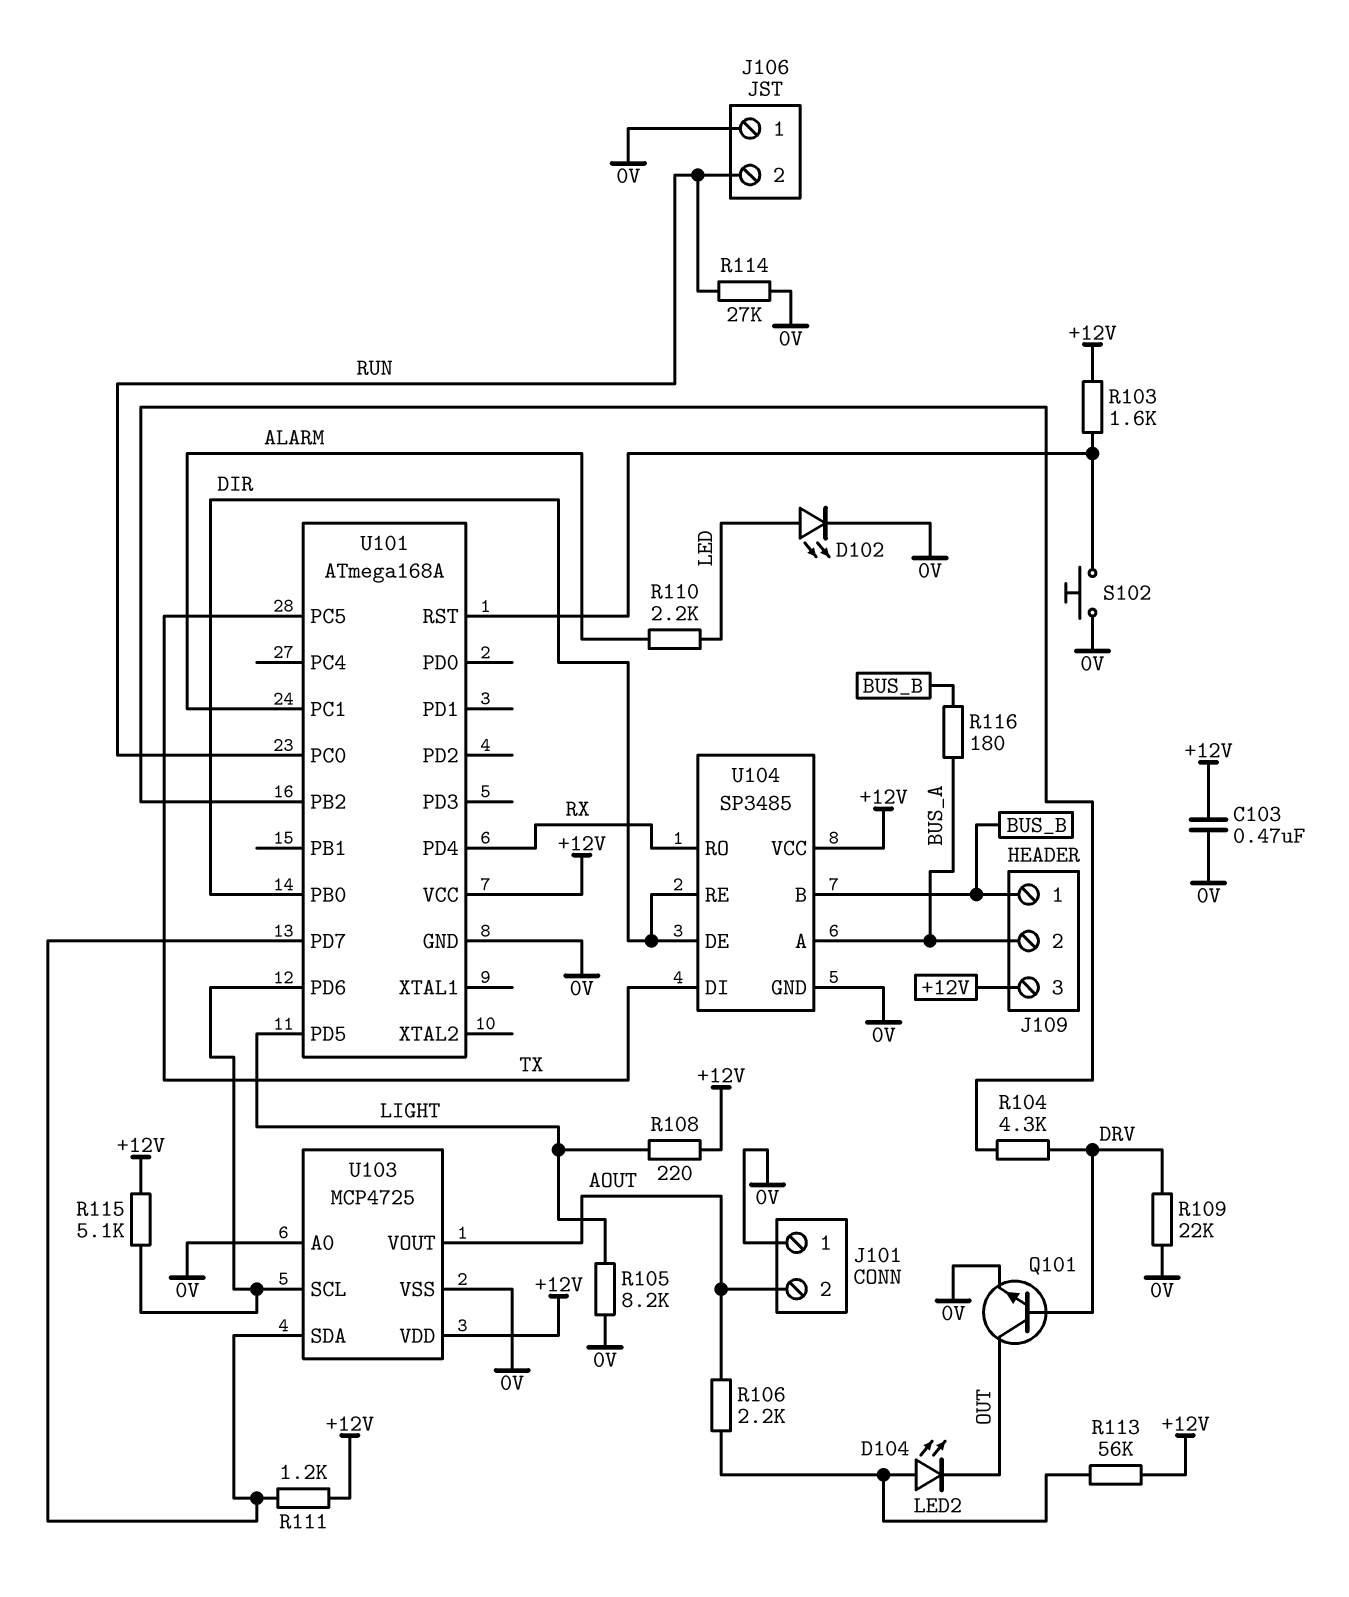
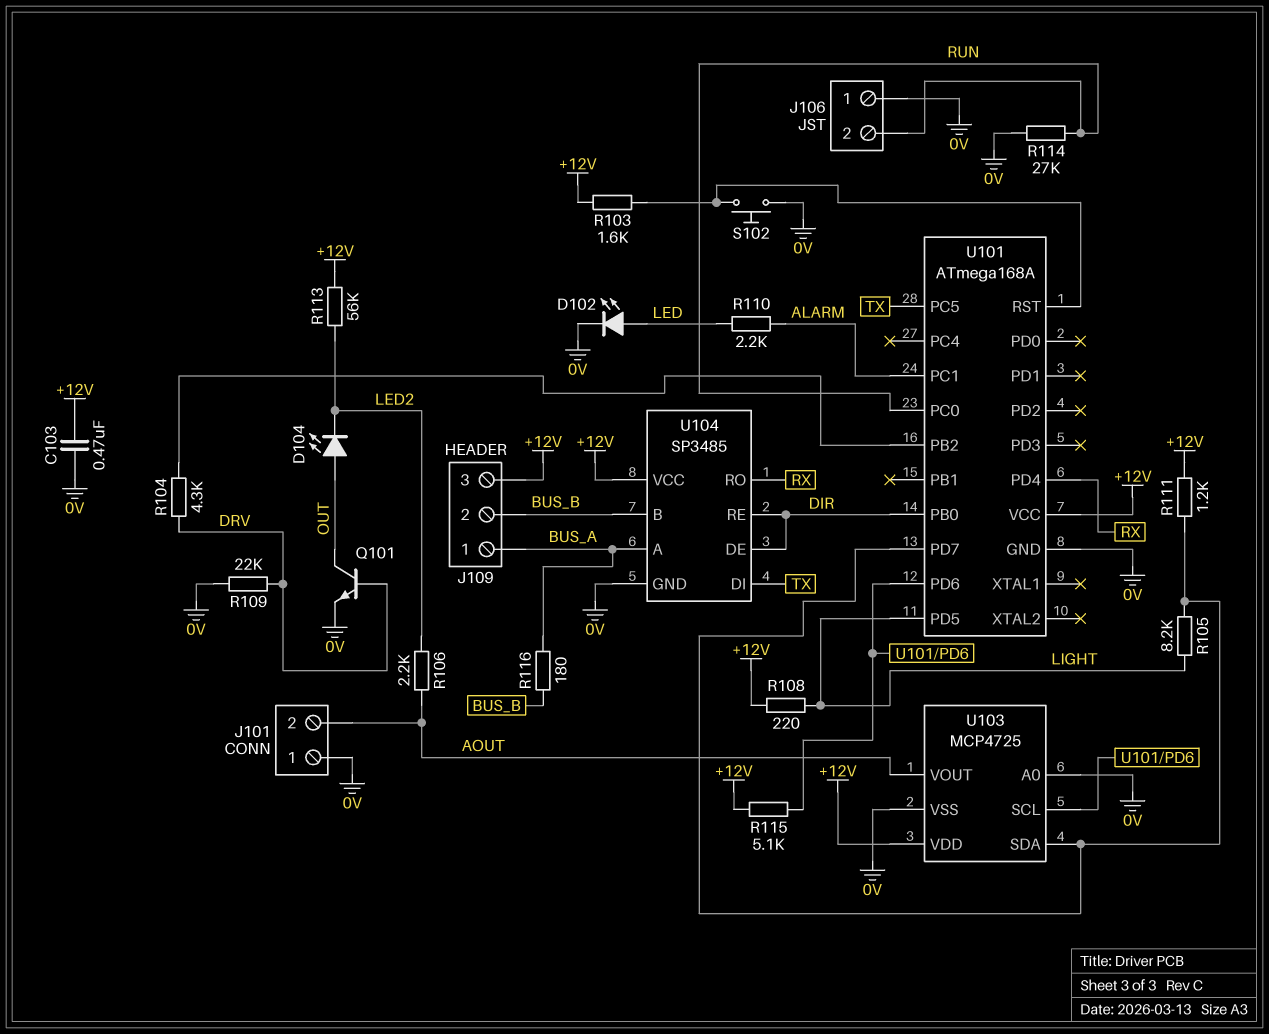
D104: LED (A LED2, K OUT) -> LED (A OUT, K LED2)
J109 pin 1: BUS_B -> BUS_A
J109 pin 2: BUS_A -> BUS_B
R105: 8.2k (0V, LIGHT) -> 8.2k (LIGHT, U101/PD7)

